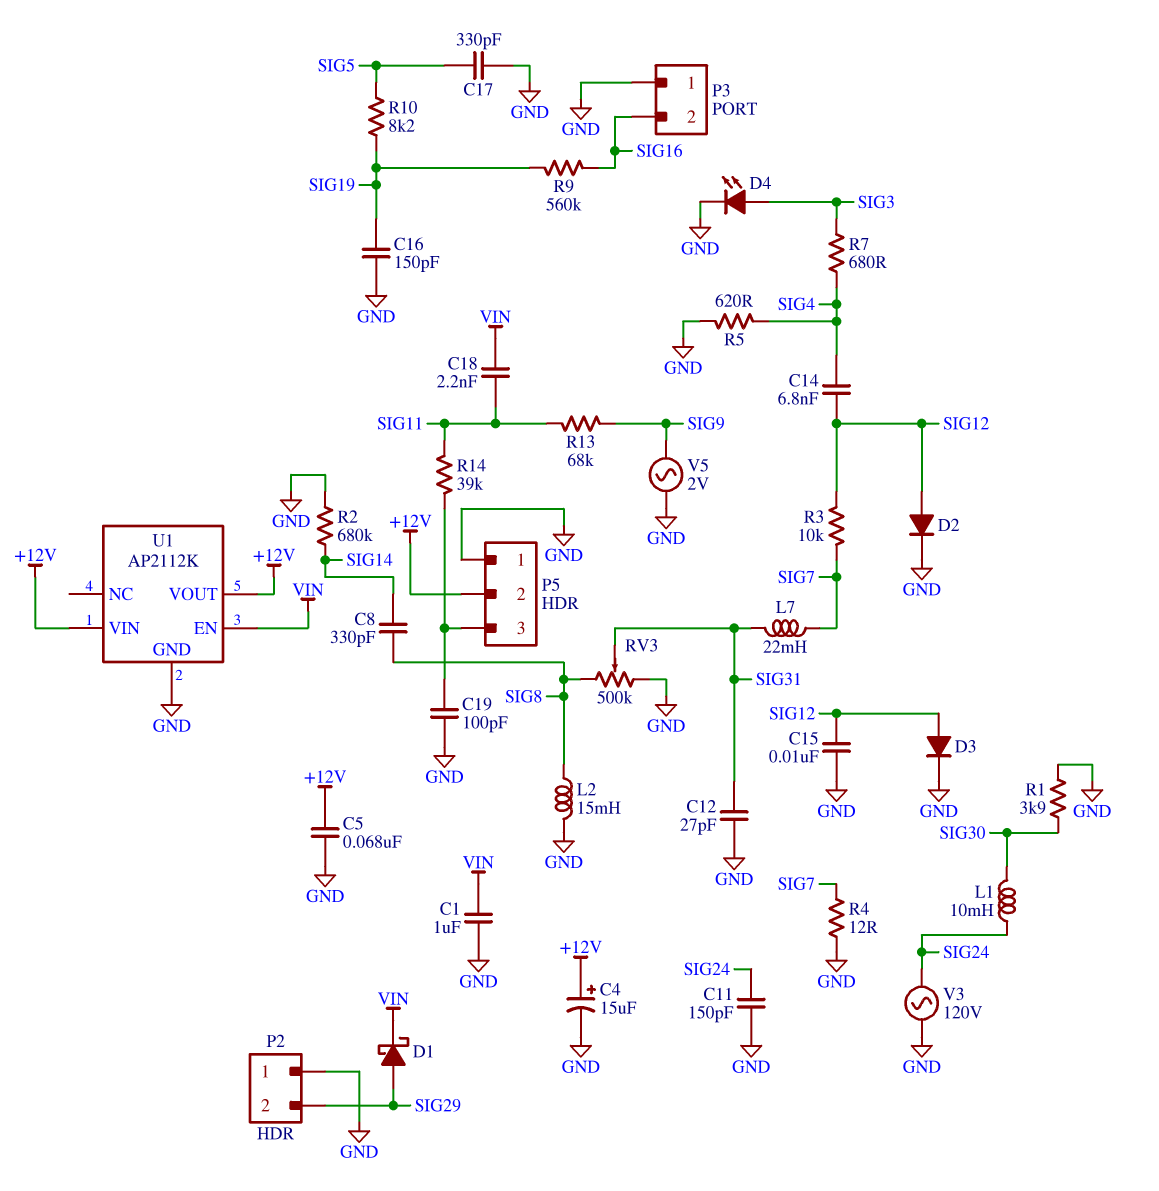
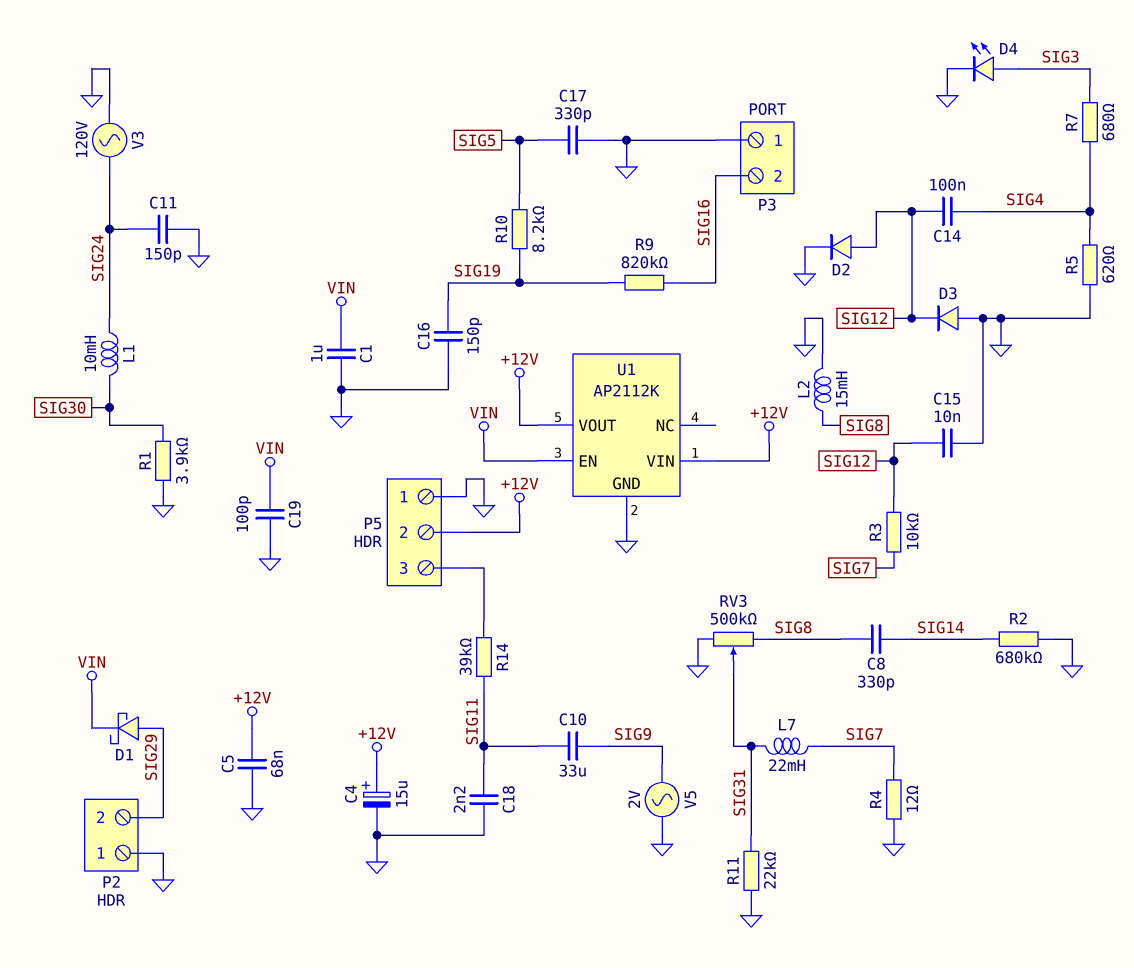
C10: none -> 33uF (SIG9, SIG11)
C12: 27pF (GND, SIG31) -> none
C14: 6.8nF (SIG4, SIG12) -> 100nF (SIG4, SIG12)
C18: 2.2nF (SIG11, VIN) -> 2.2nF (GND, SIG11)
C19: 100pF (GND, P5/3) -> 100pF (GND, VIN)
D3: diode (A SIG12, K GND) -> diode (A GND, K SIG12)
R9: 560k (SIG16, SIG19) -> 820k (SIG16, SIG19)
R11: none -> 22k (GND, SIG31)
R13: 68k (SIG9, SIG11) -> none

